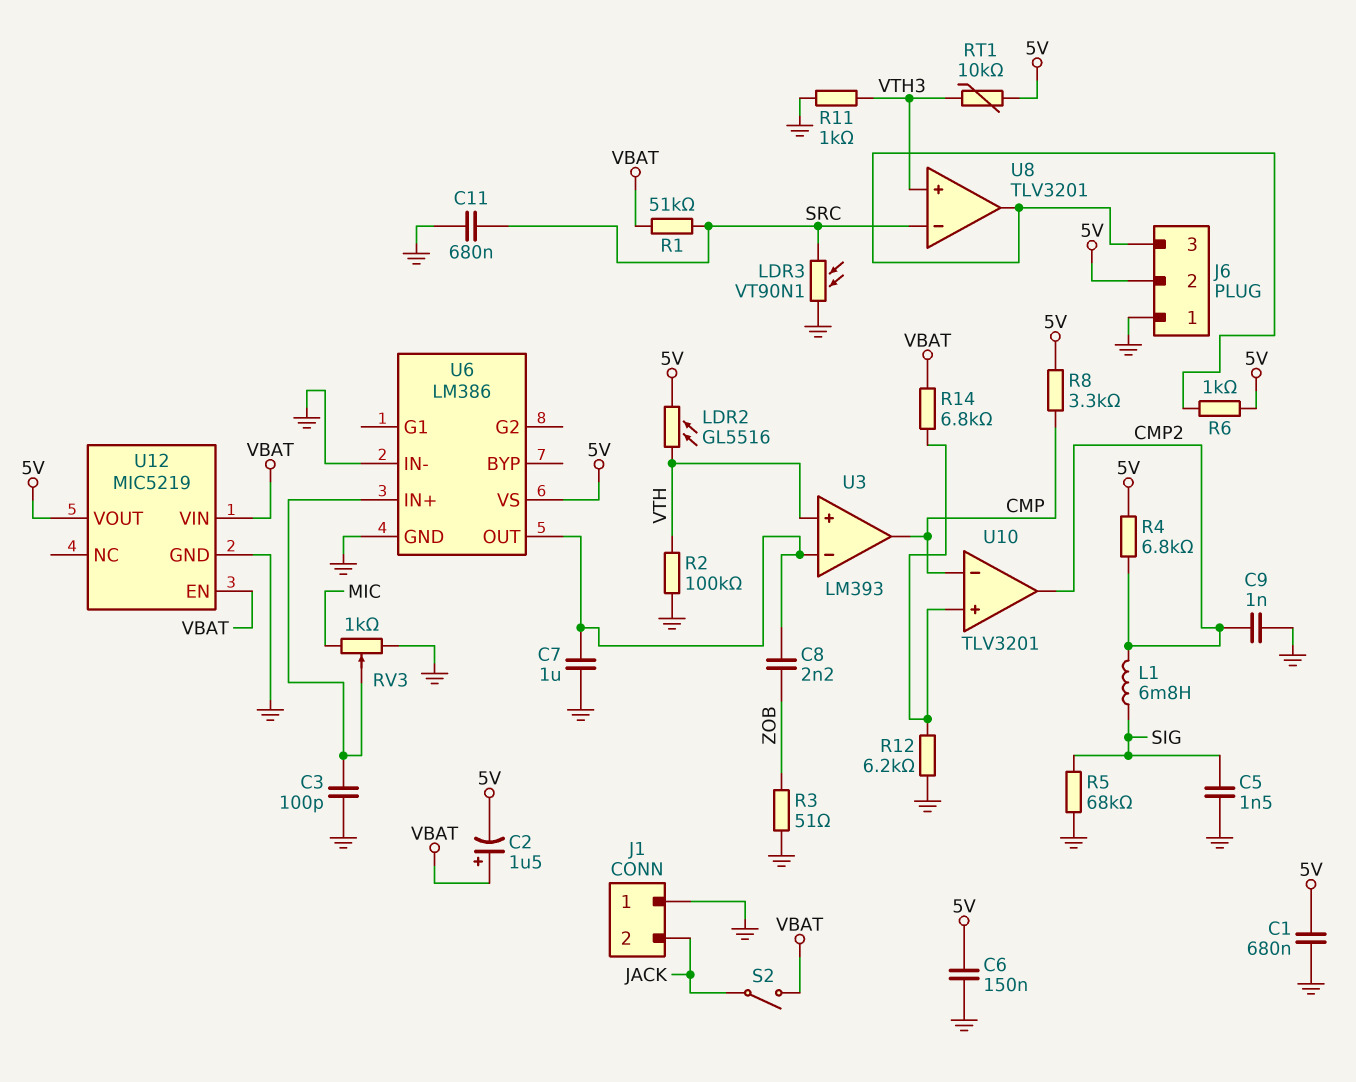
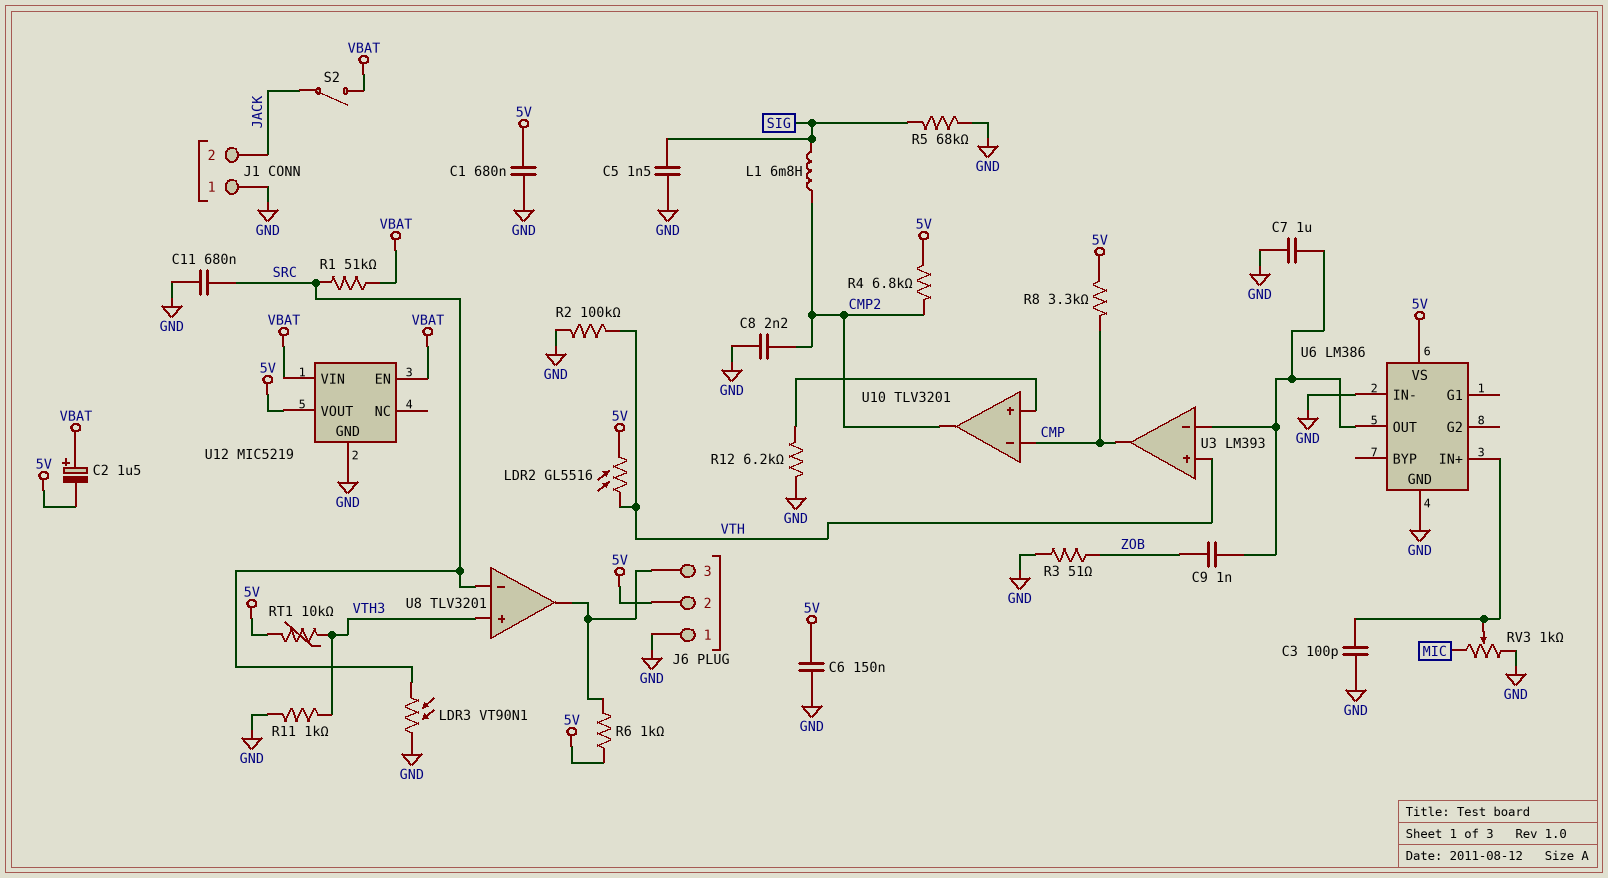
C8: 2.2nF (U3/in-, ZOB) -> 2.2nF (CMP2, GND)
C9: 1nF (CMP2, GND) -> 1nF (U3/in-, ZOB)
R14: 6.8k (U10/in+, VBAT) -> none

